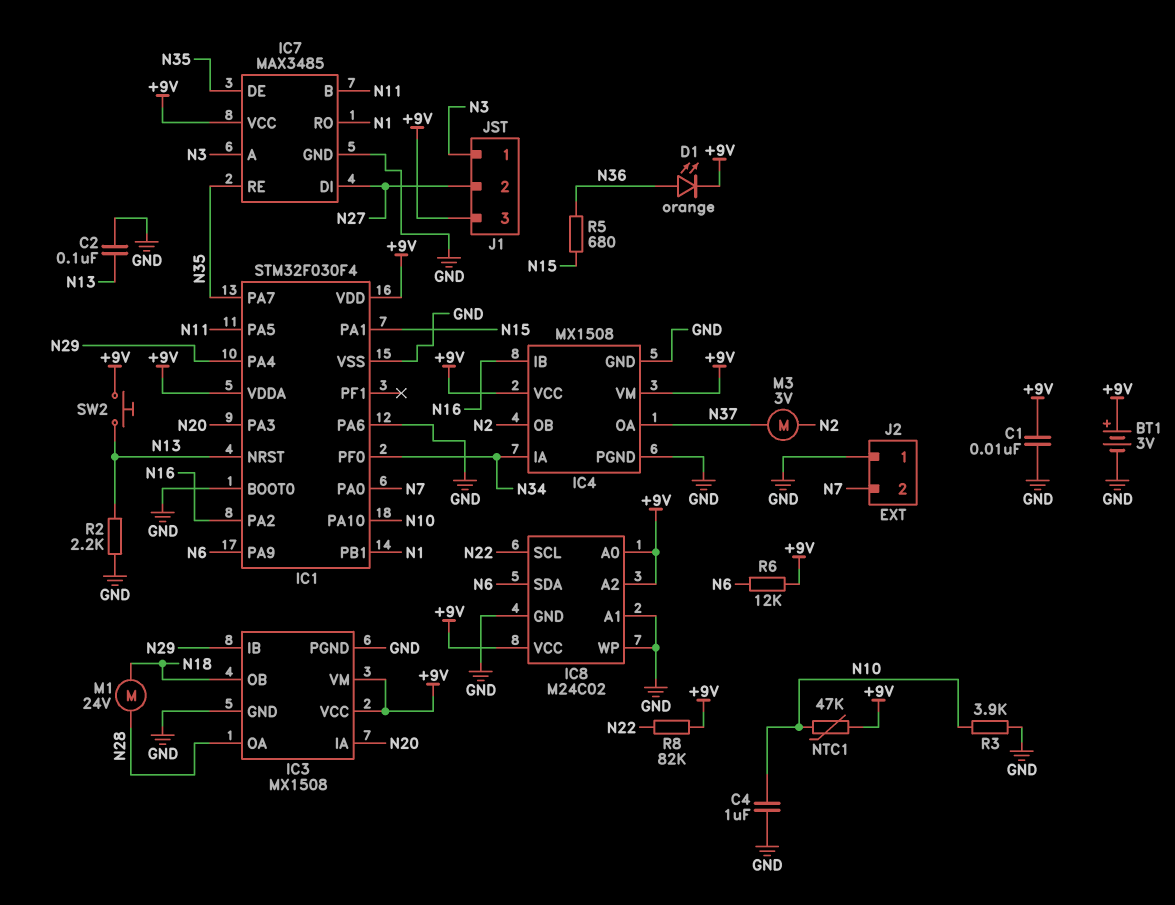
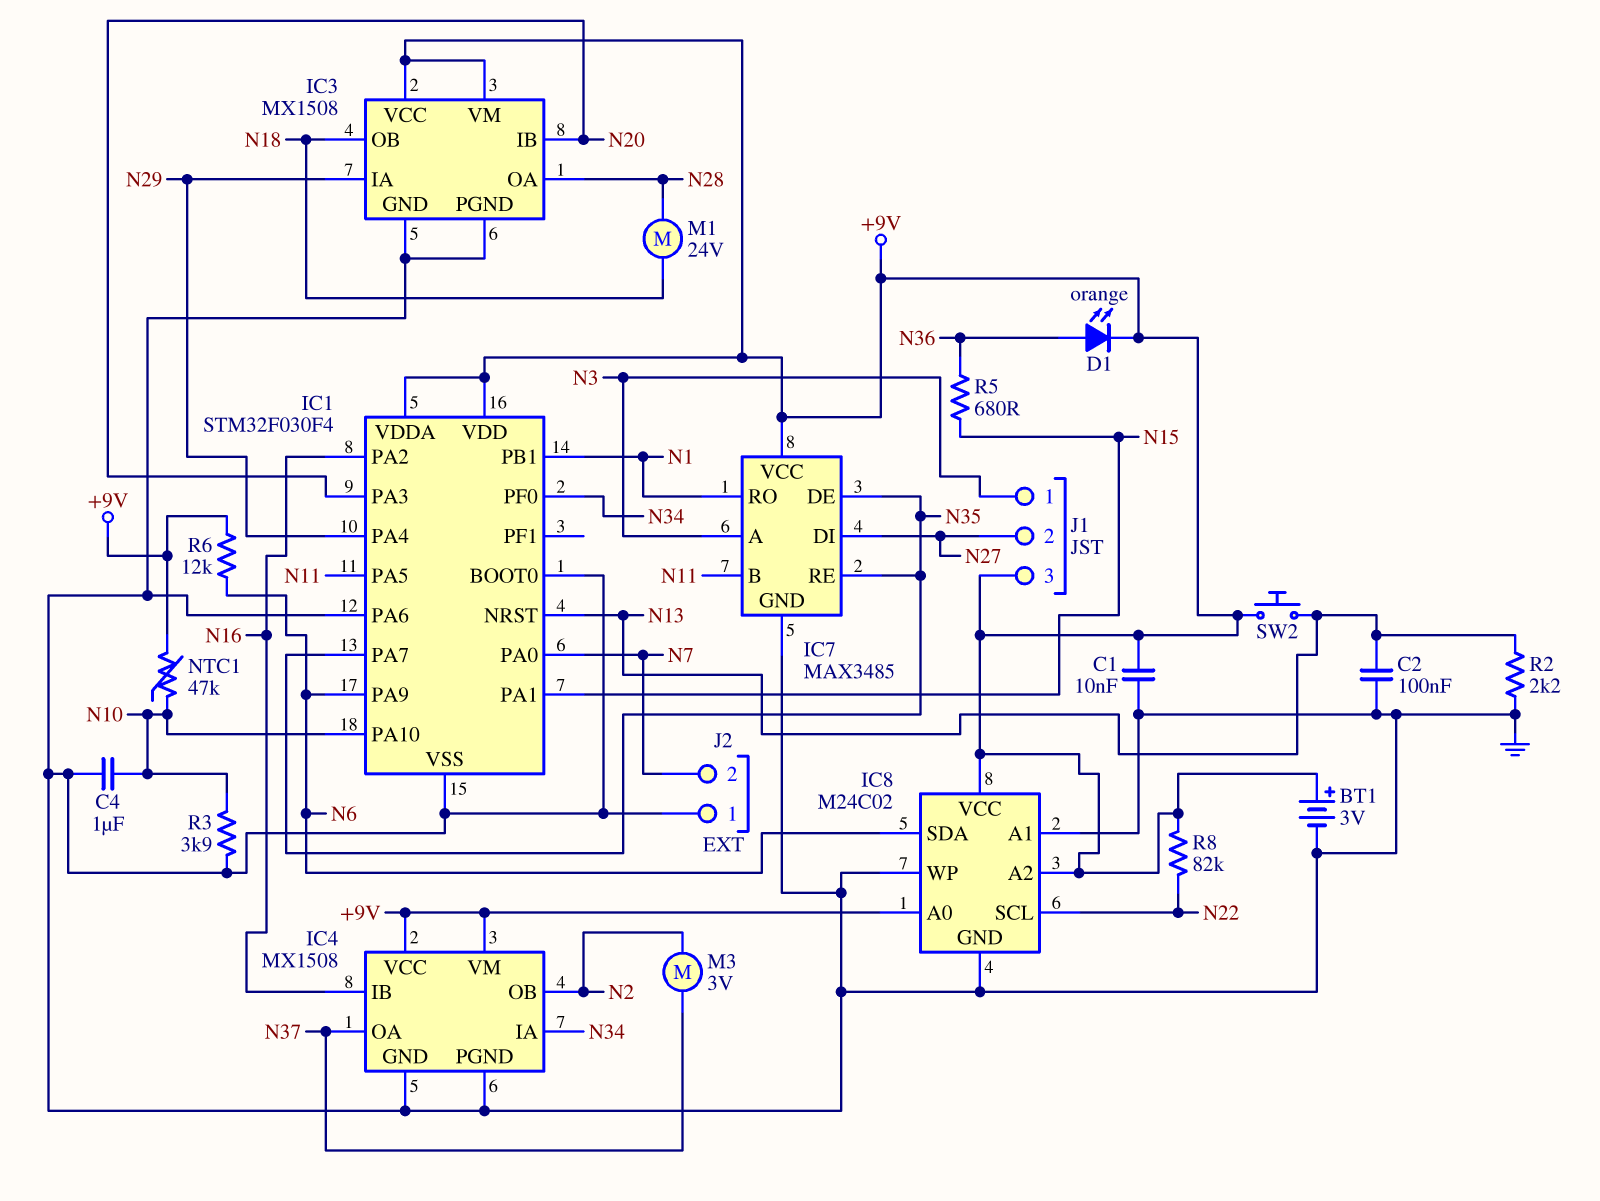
IC3 pin IA: N20 -> N29
IC3 pin IB: N29 -> N20

